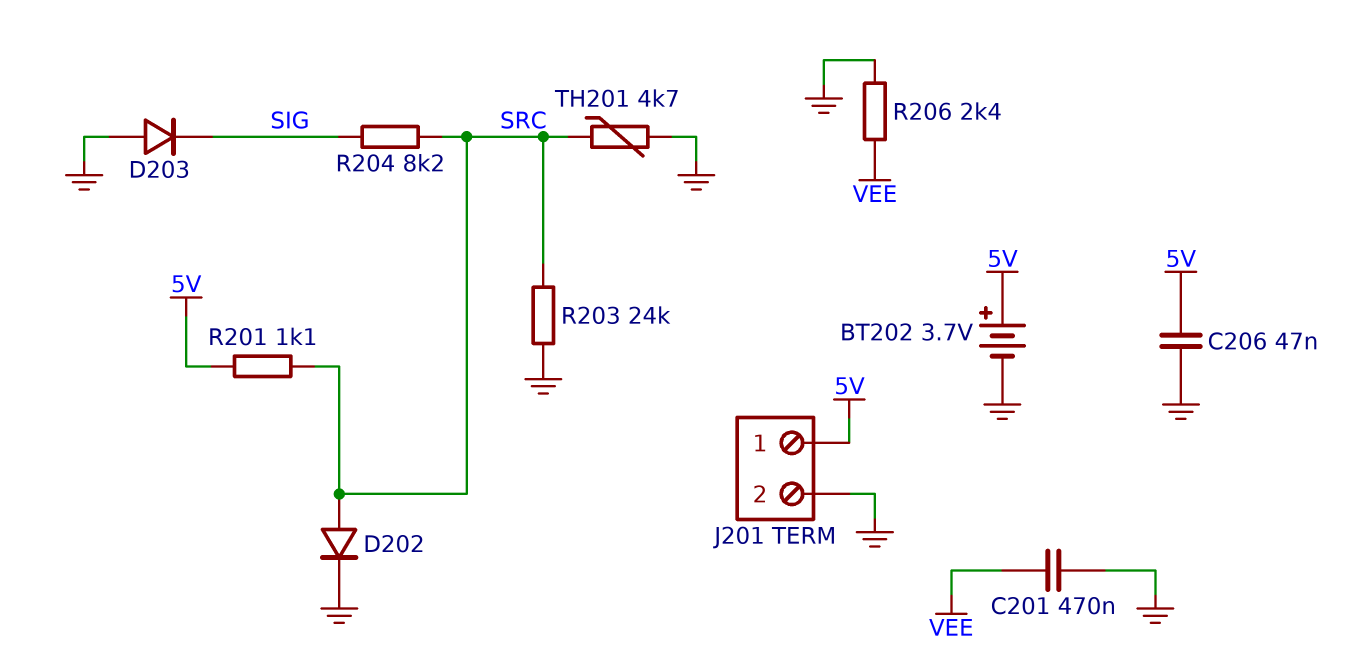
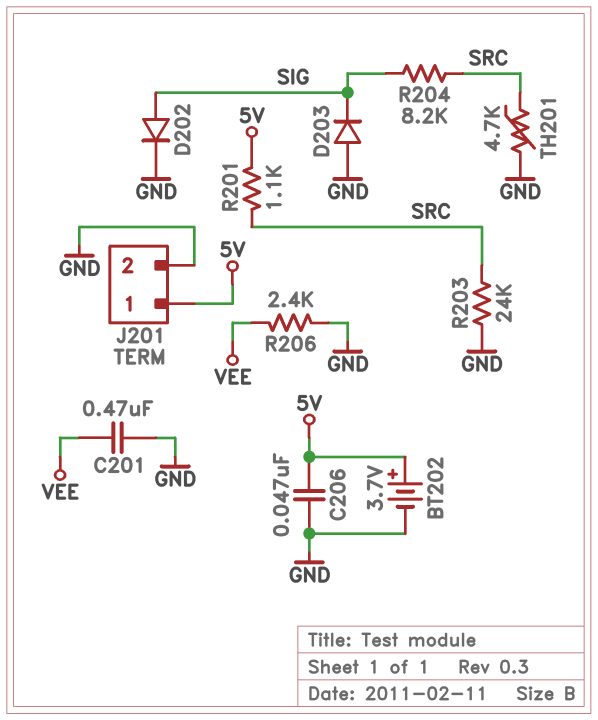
D202: diode (A SRC, K GND) -> diode (A SIG, K GND)

